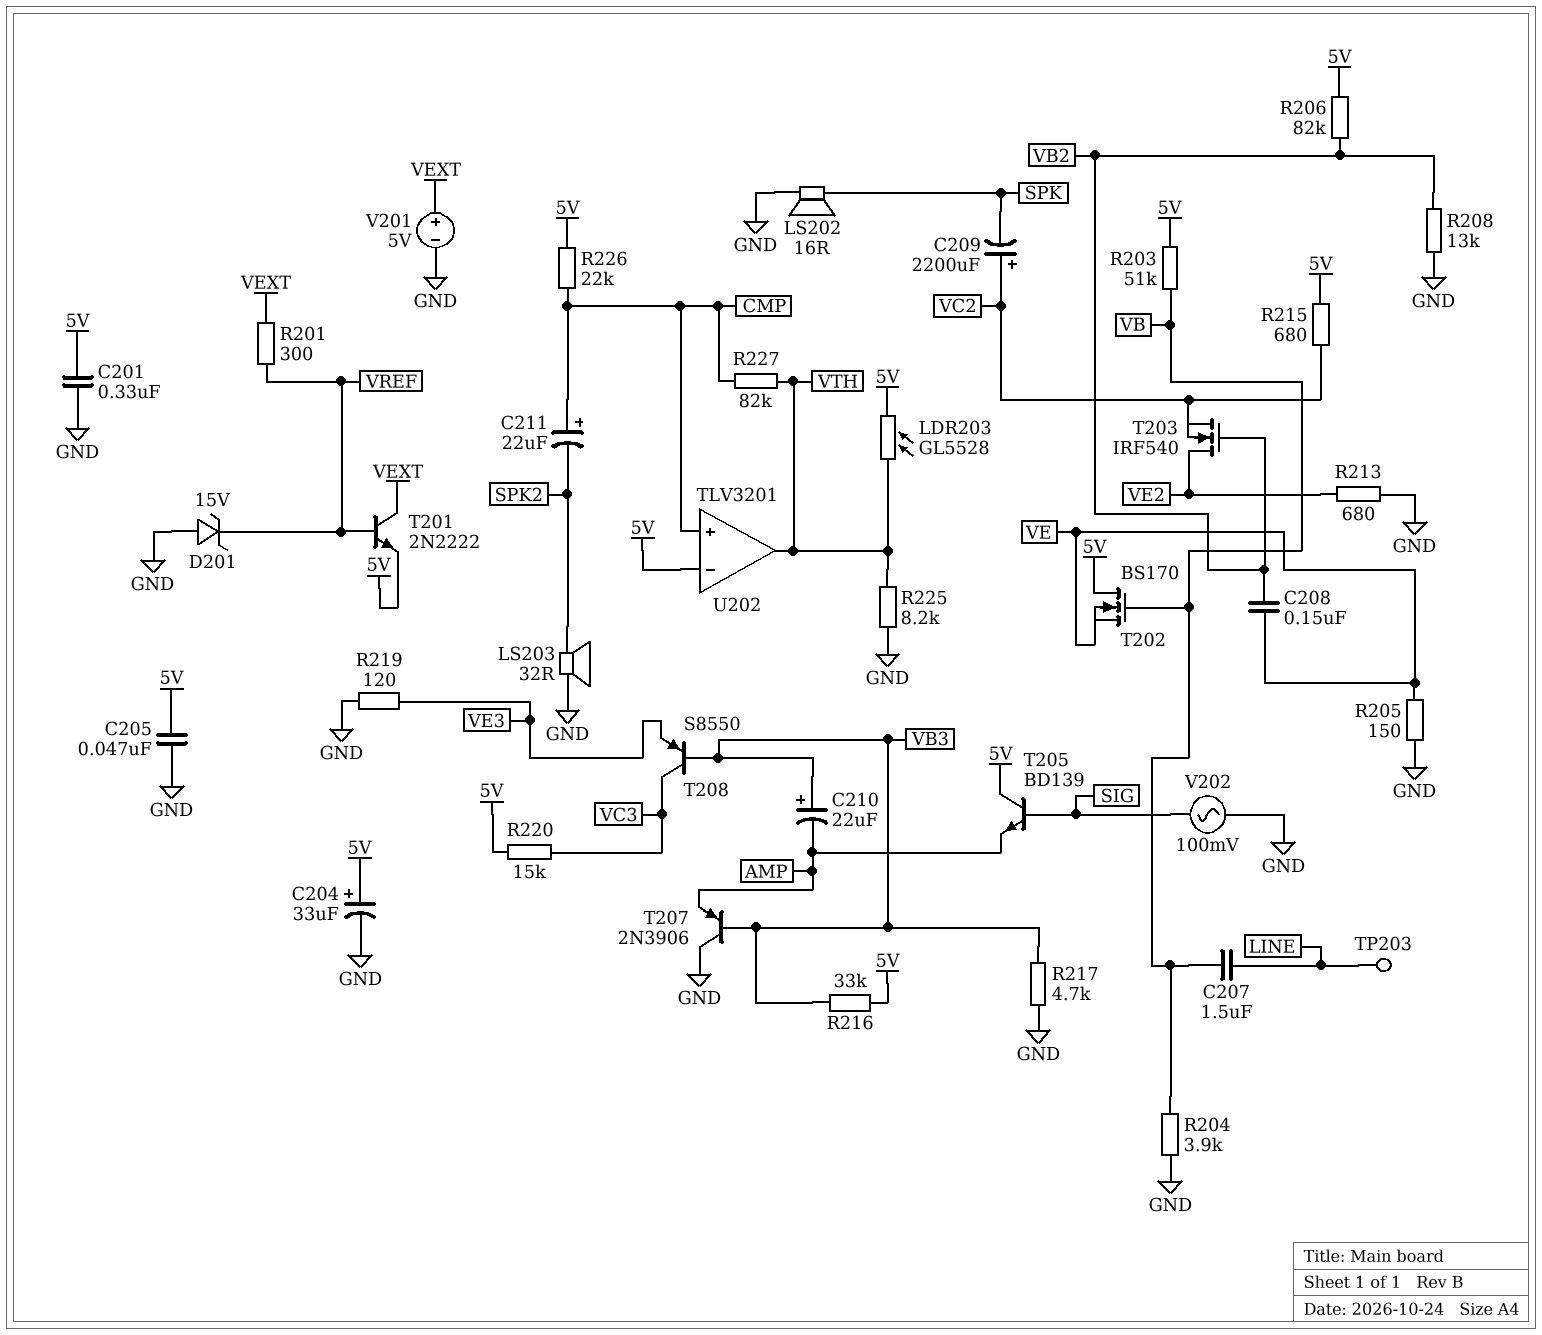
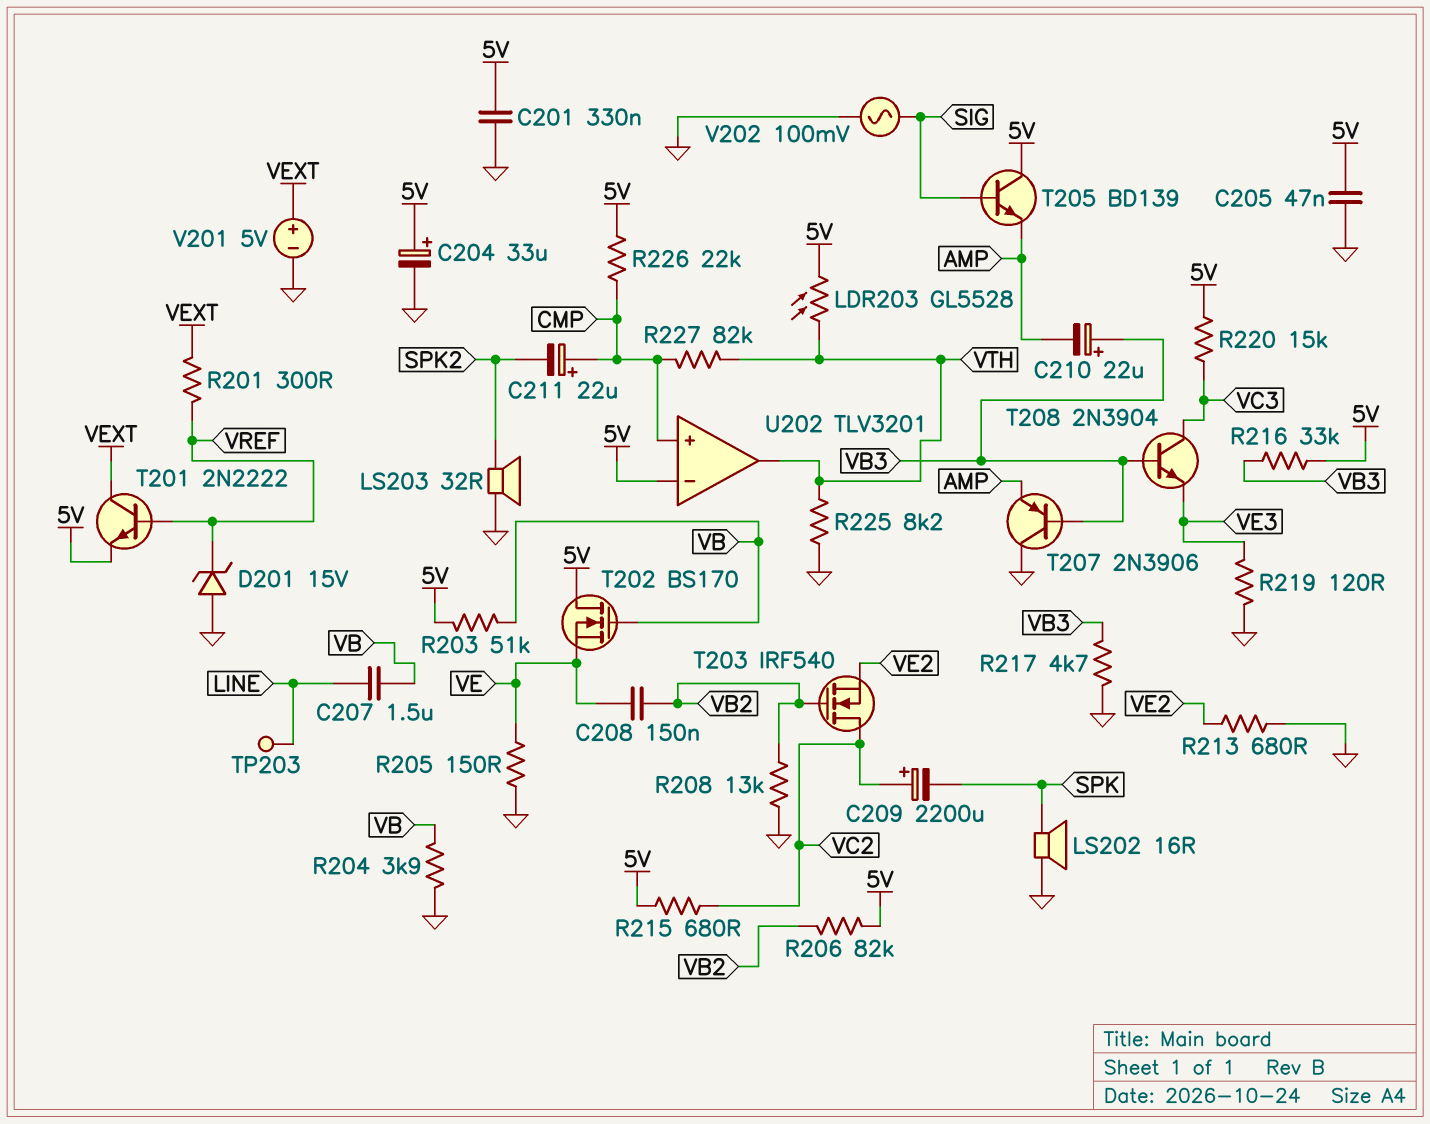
T203: NMOS IRF540 (G VB2, D VE2, S VC2) -> NMOS IRF540 (G VB2, D VC2, S VE2)
T208: PNP S8550 (B VB3, C VC3, E VE3) -> NPN 2N3904 (B VB3, C VC3, E VE3)

